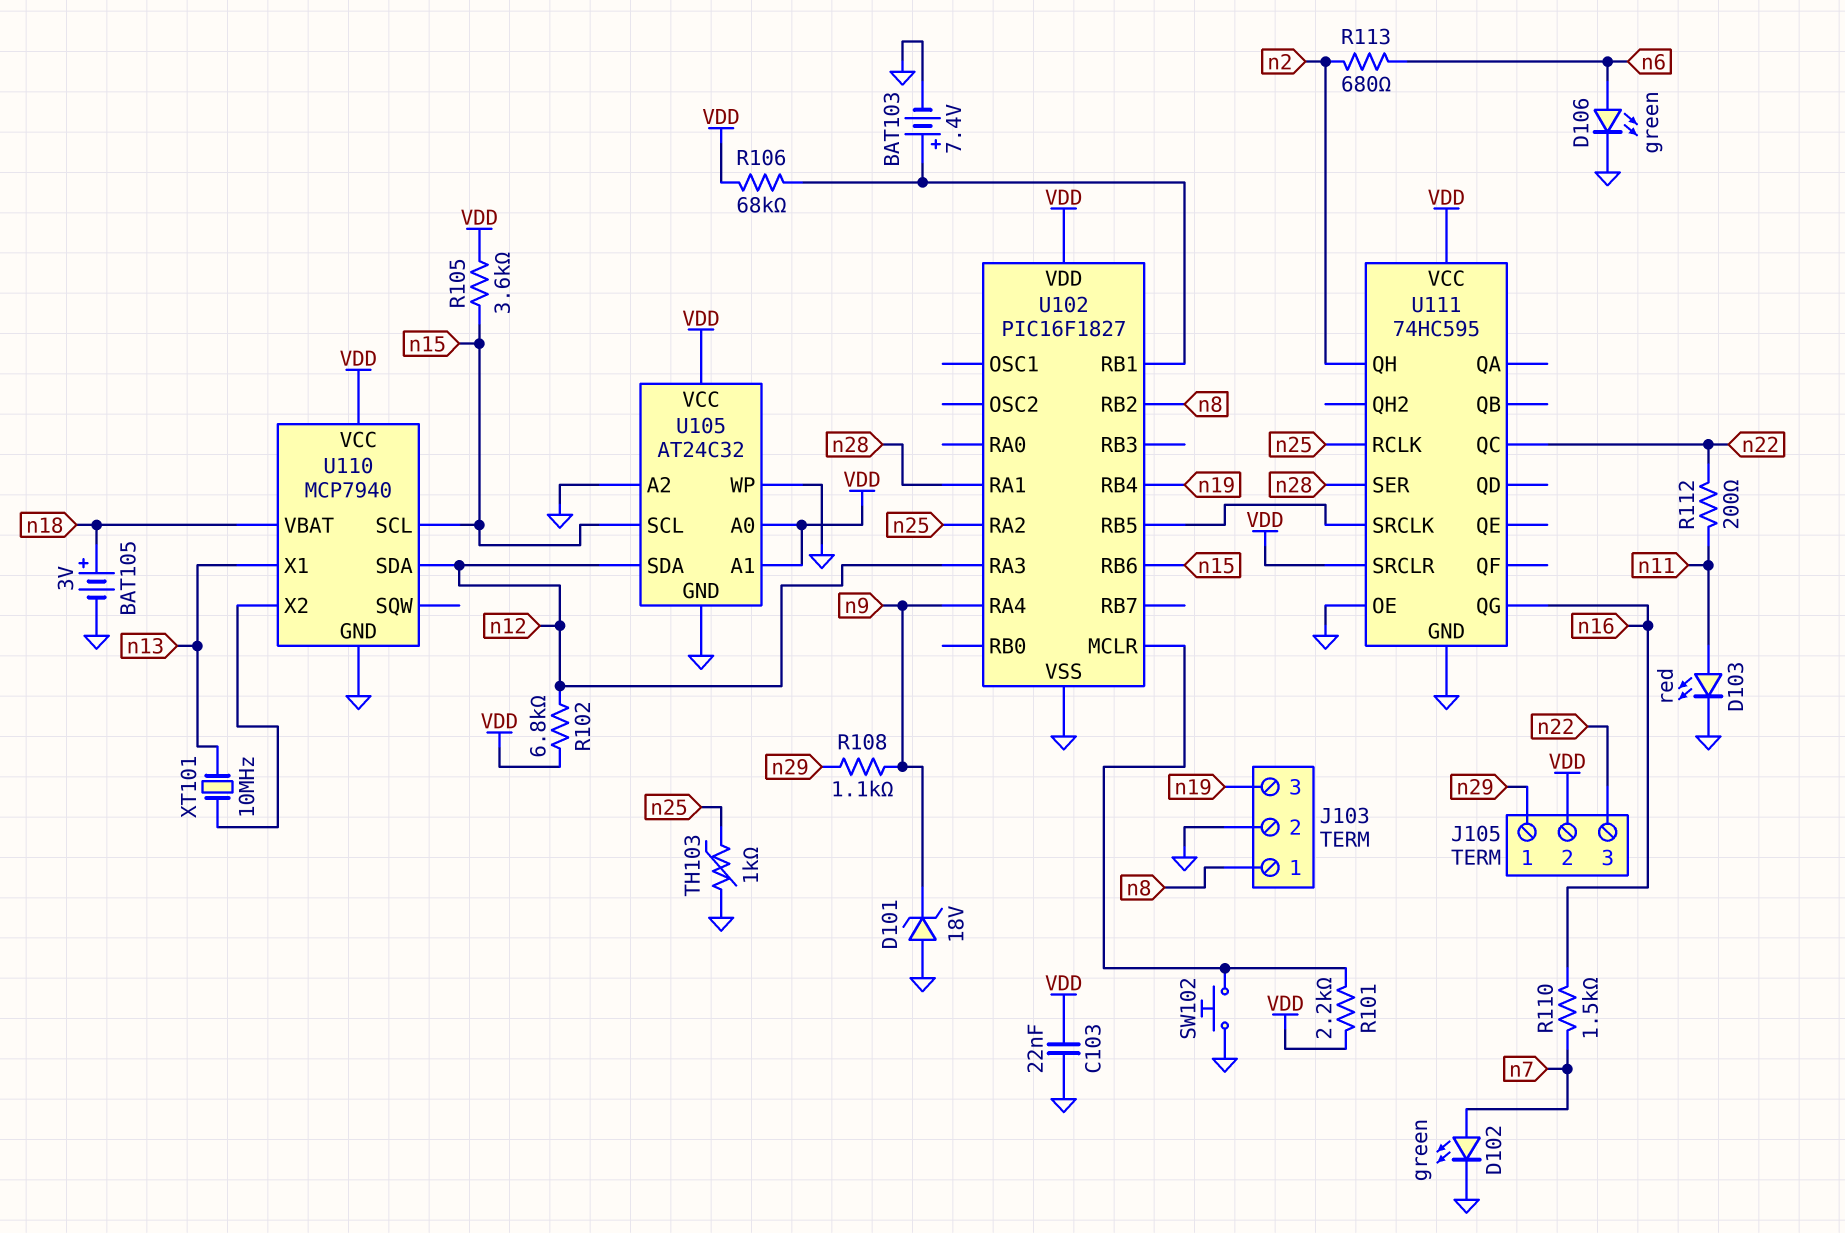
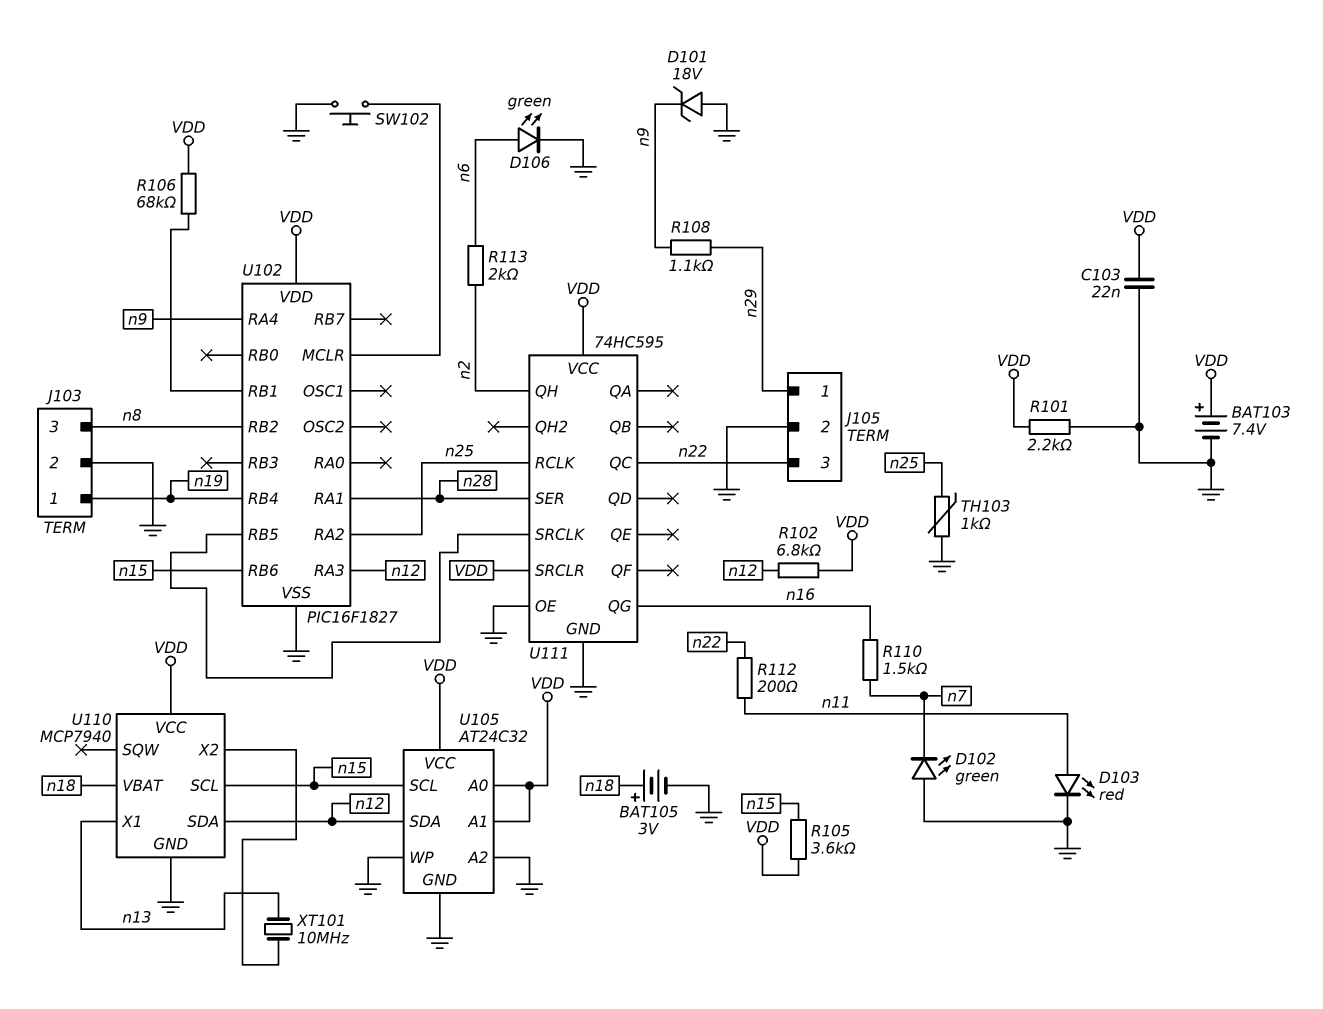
BAT103: 7.4V (plus U102/RB1, minus GND) -> 7.4V (plus VDD, minus GND)
D102: LED green (A n7, K GND) -> LED green (A GND, K n7)
J103 pin 1: n8 -> n19
J103 pin 3: n19 -> n8
J105 pin 2: VDD -> GND
R101: 2.2k (U102/MCLR, VDD) -> 2.2k (GND, VDD)
R113: 680 (n2, n6) -> 2k (n2, n6)

